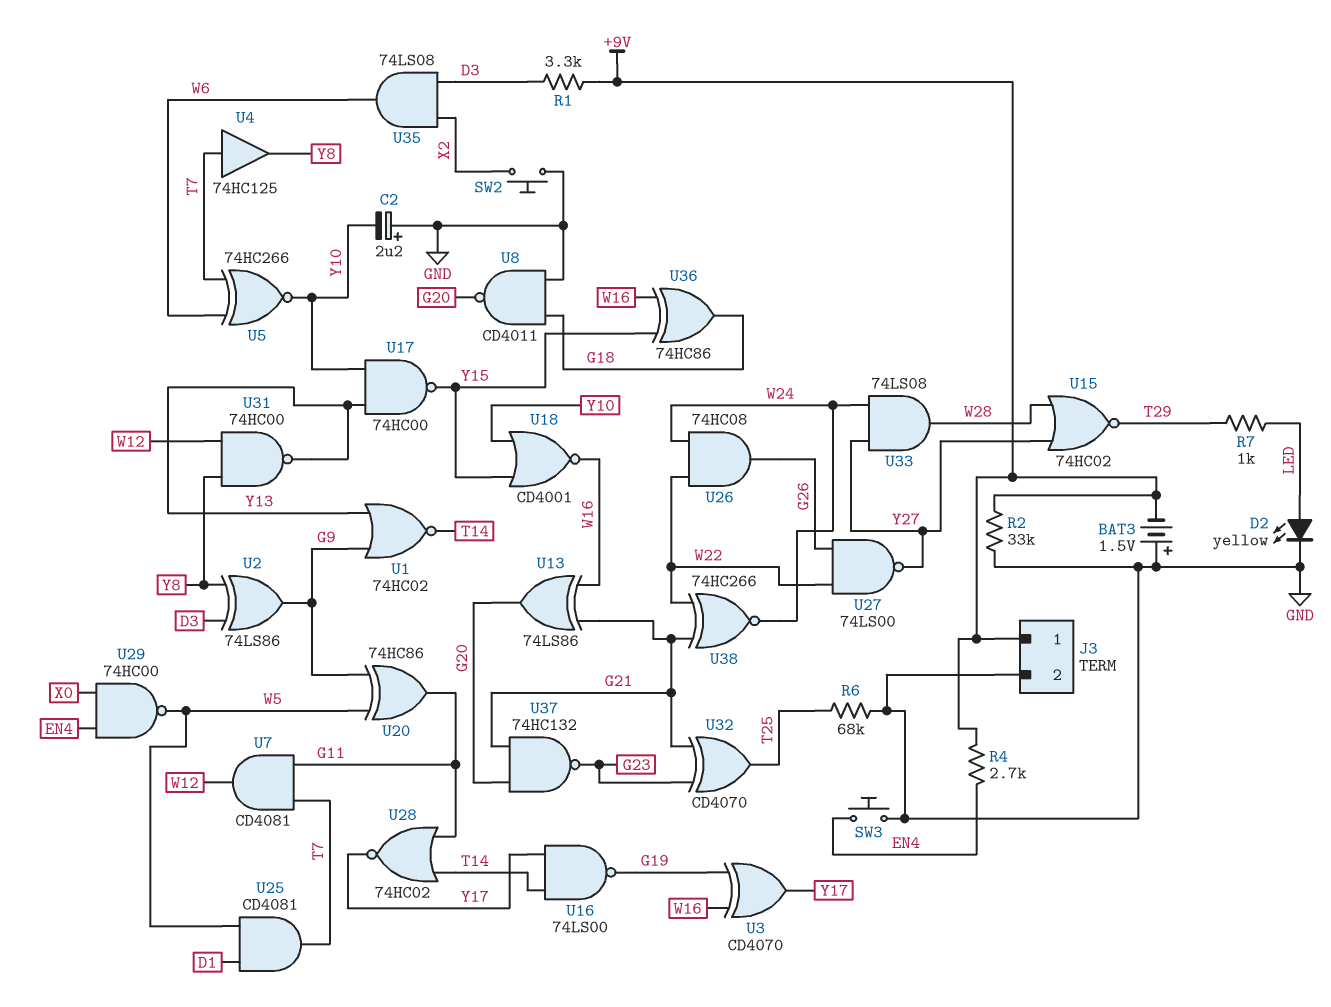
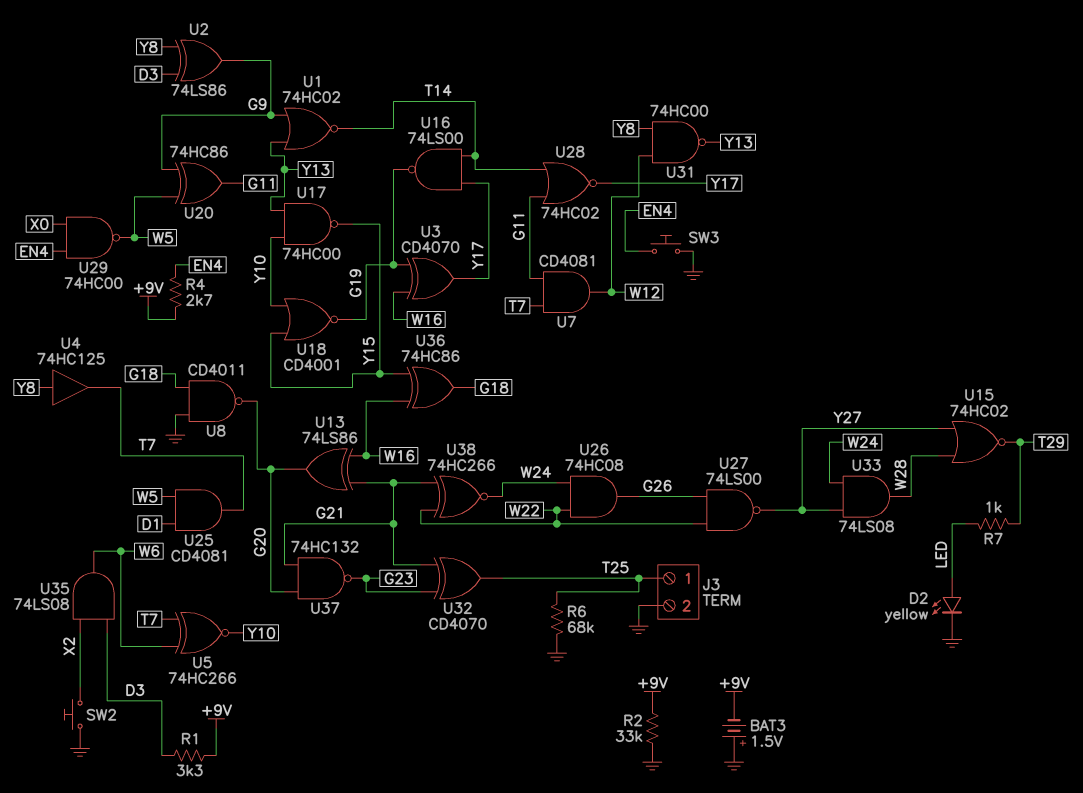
C2: 2.2uF (plus GND, minus Y10) -> none
J3 pin 1: +9V -> T25
U4: buffer 74HC125 (in T7, out Y8) -> buffer 74HC125 (in Y8, out T7)
U18: NOR CD4001 (in Y10, in Y15, out W16) -> NOR CD4001 (in Y10, in Y15, out G19)

